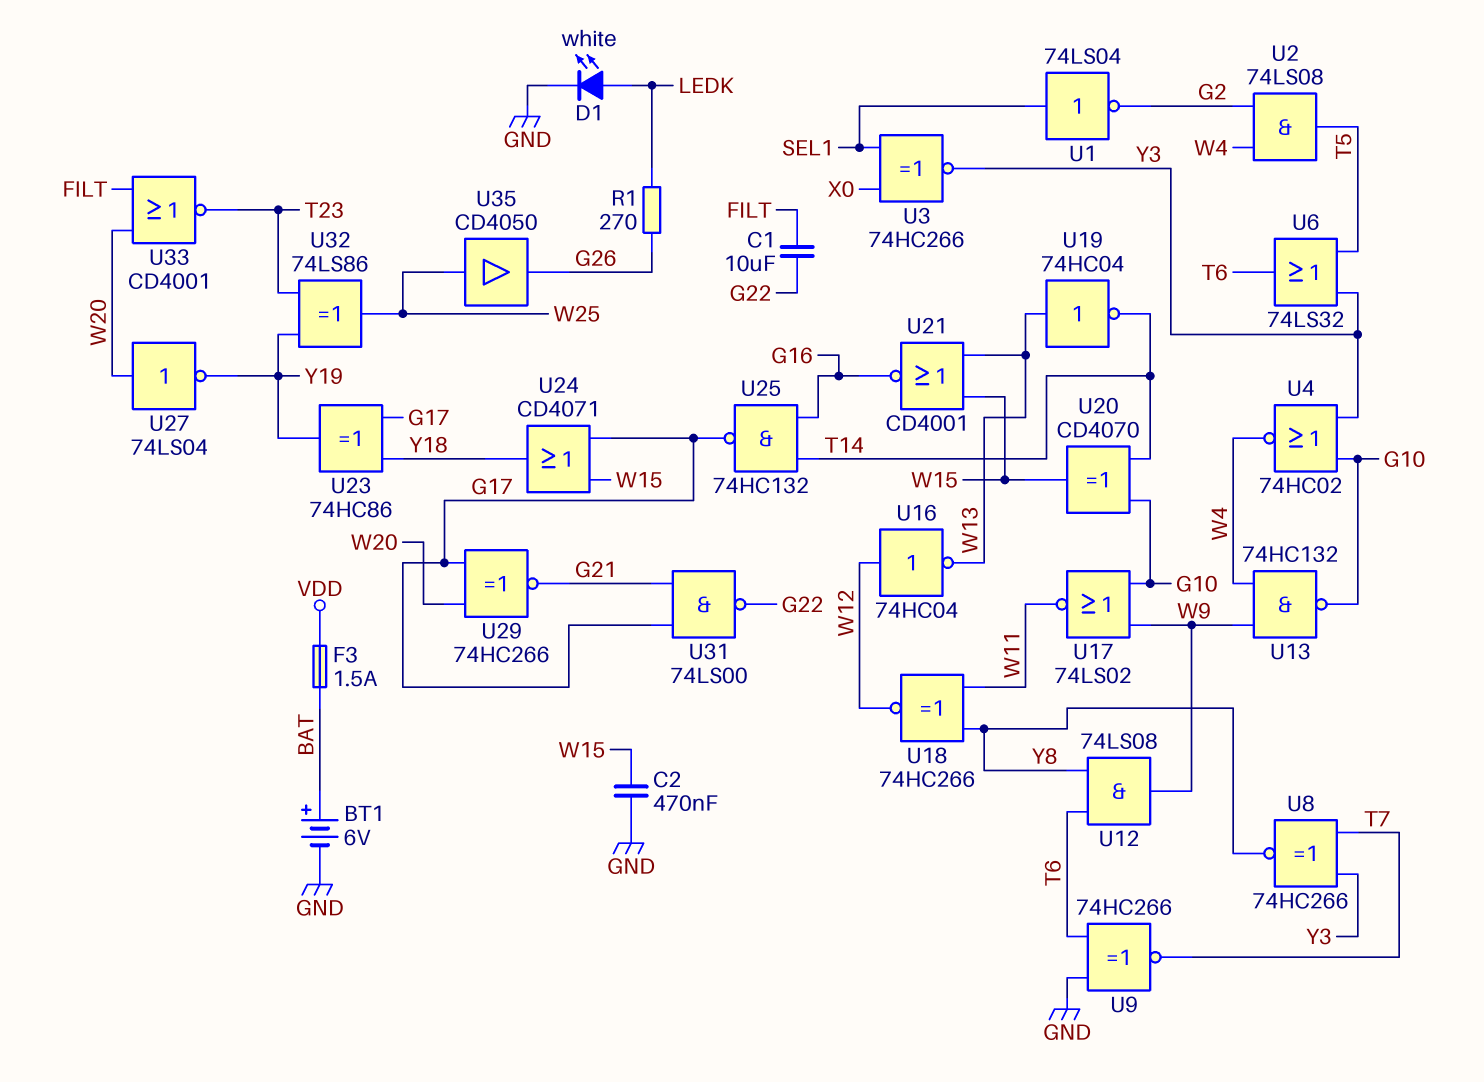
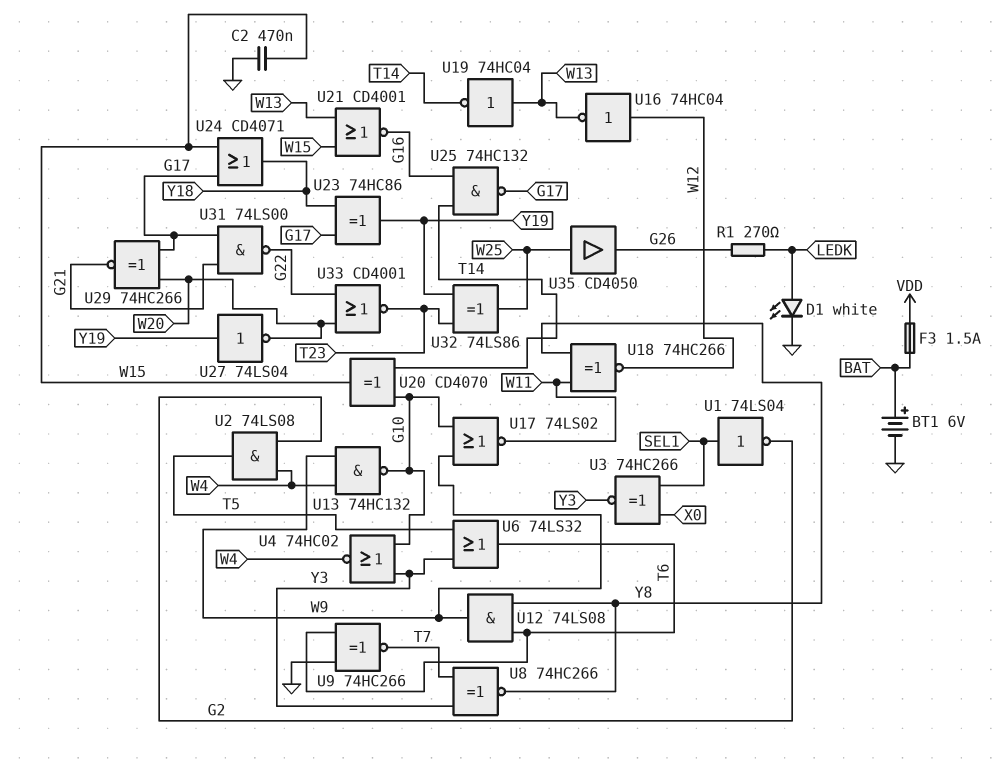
C1: 10uF (FILT, G22) -> none
U27: NOT 74LS04 (in W20, out Y19) -> NOT 74LS04 (in Y19, out W20)
U33: NOR CD4001 (in FILT, in W20, out T23) -> NOR CD4001 (in G22, in W20, out T23)

